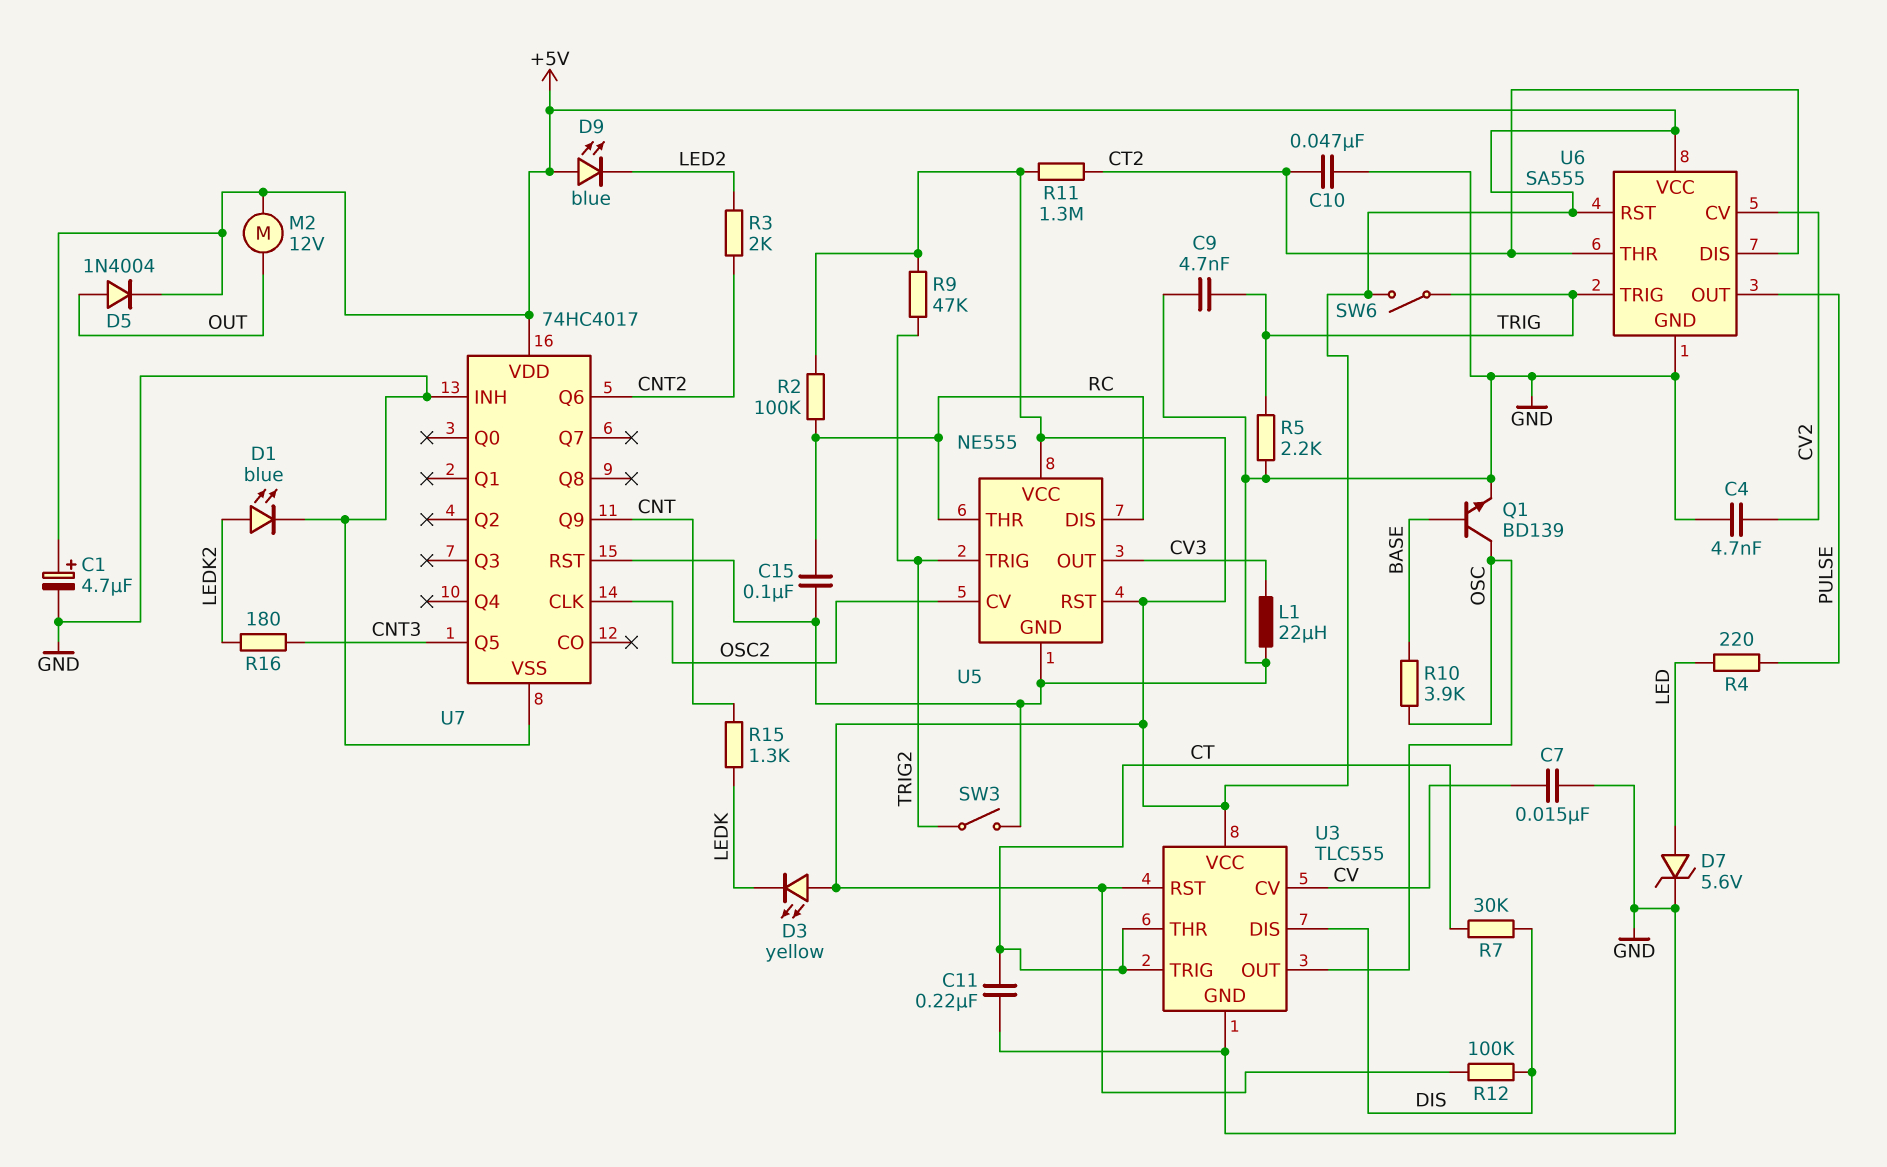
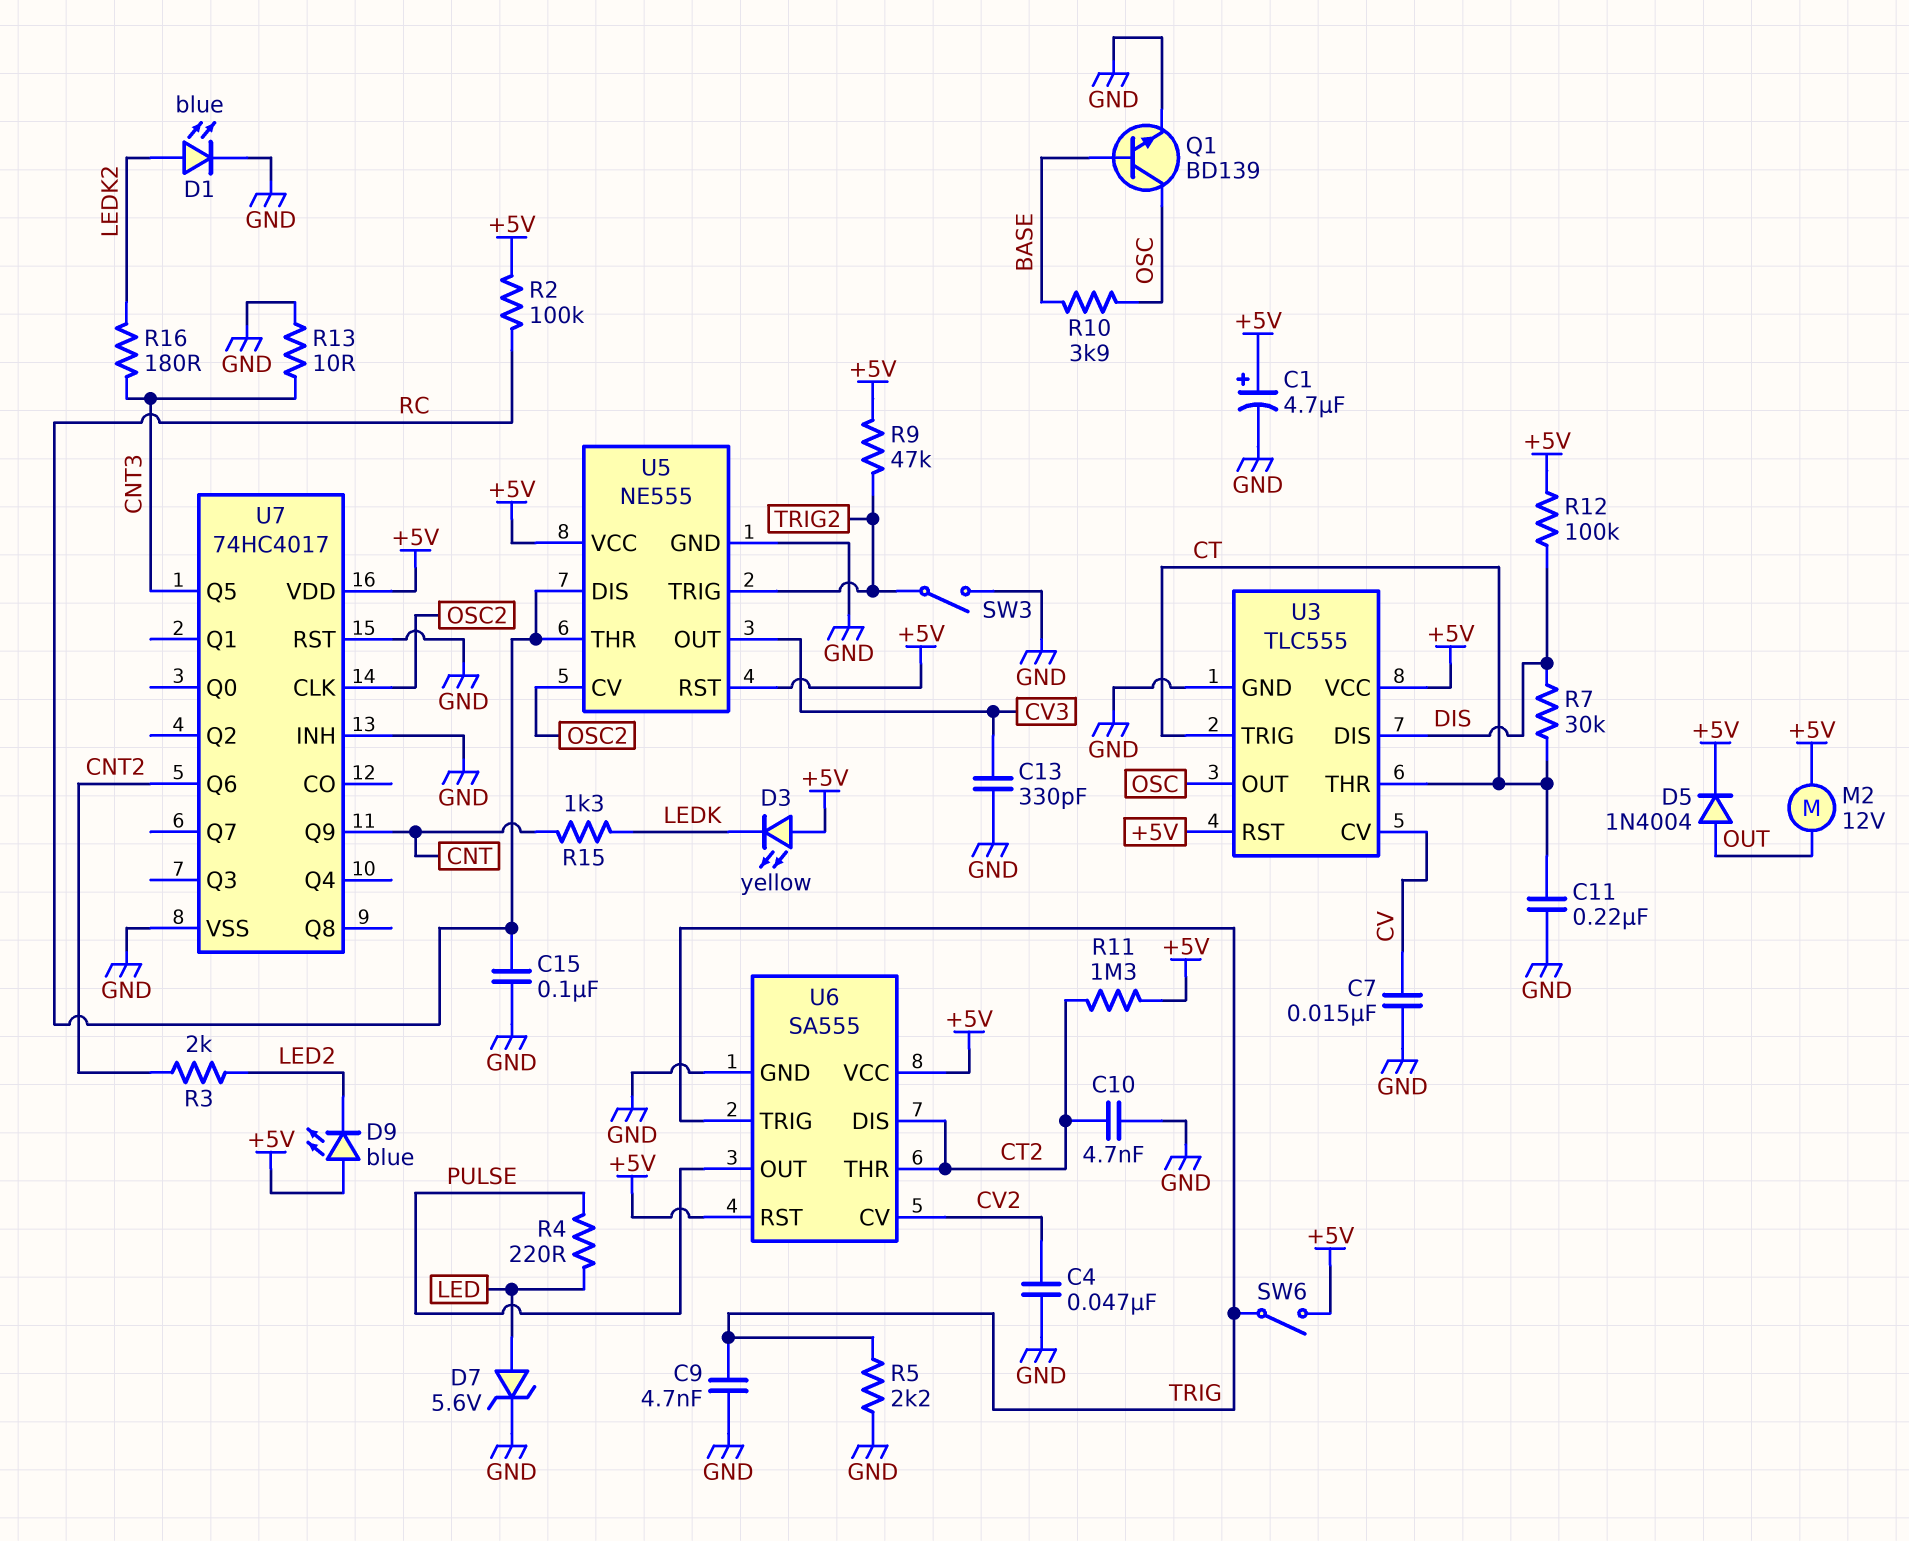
C4: 4.7nF (CV2, GND) -> 47nF (CV2, GND)
C10: 47nF (CT2, GND) -> 4.7nF (CT2, GND)
C13: none -> 330pF (CV3, GND)
L1: 22uH (CV3, GND) -> none
R13: none -> 10 (CNT3, GND)

